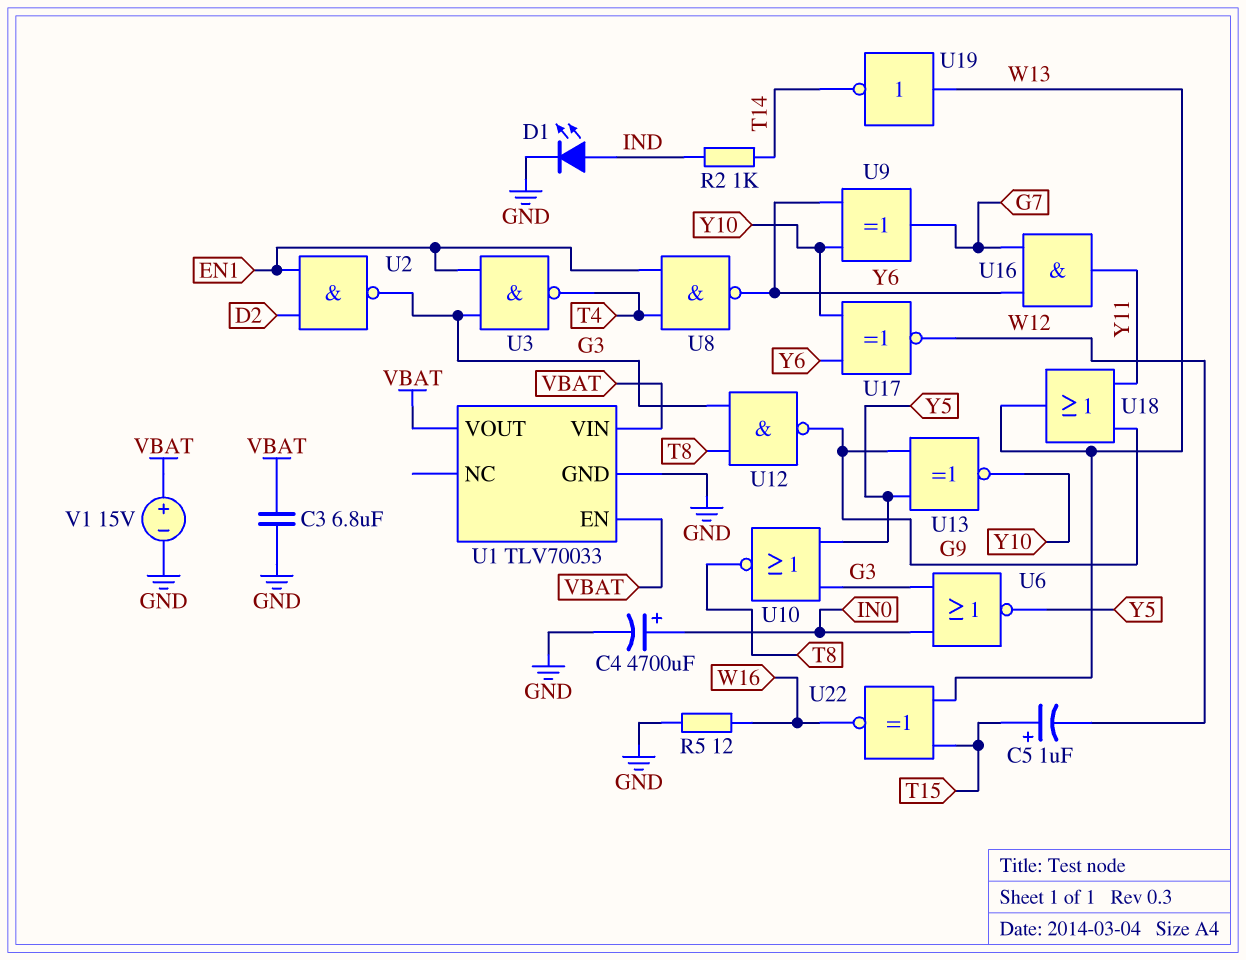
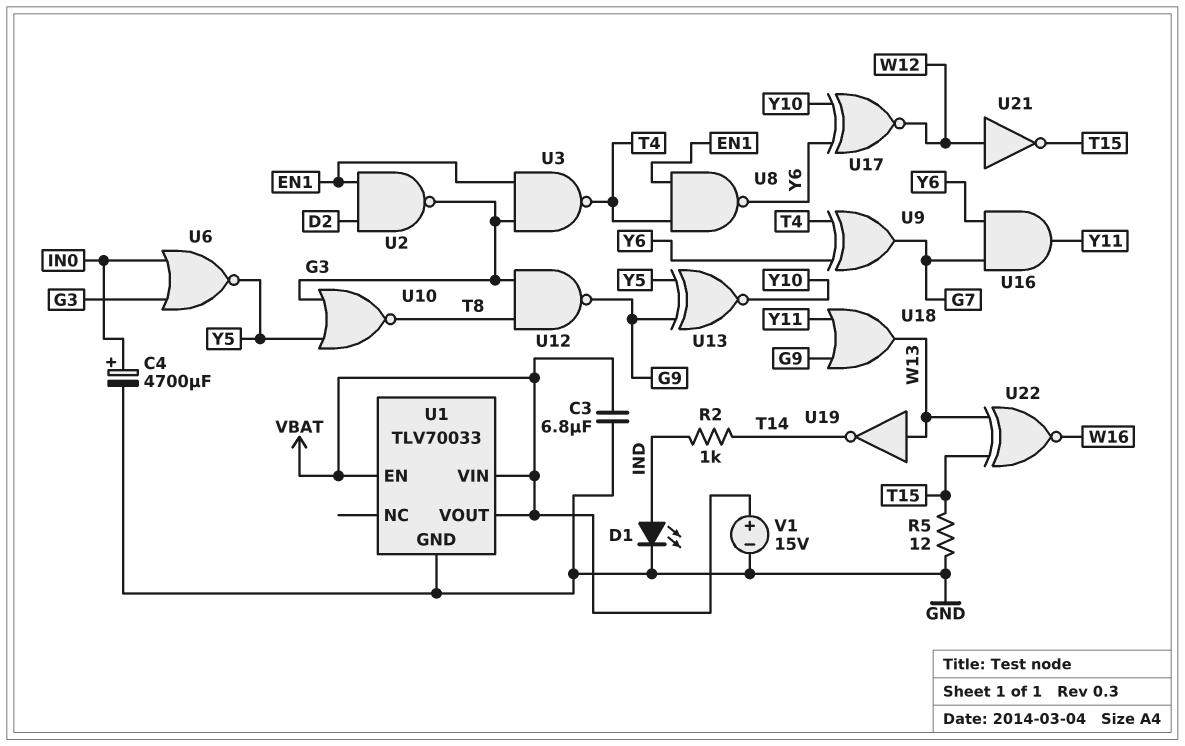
C5: 1uF (plus T15, minus W12) -> none
R5: 12 (GND, W16) -> 12 (GND, T15)
U9: XOR (in Y6, in Y10, out G7) -> XOR (in T4, in Y6, out G7)
U21: none -> NOT (in W12, out T15)

